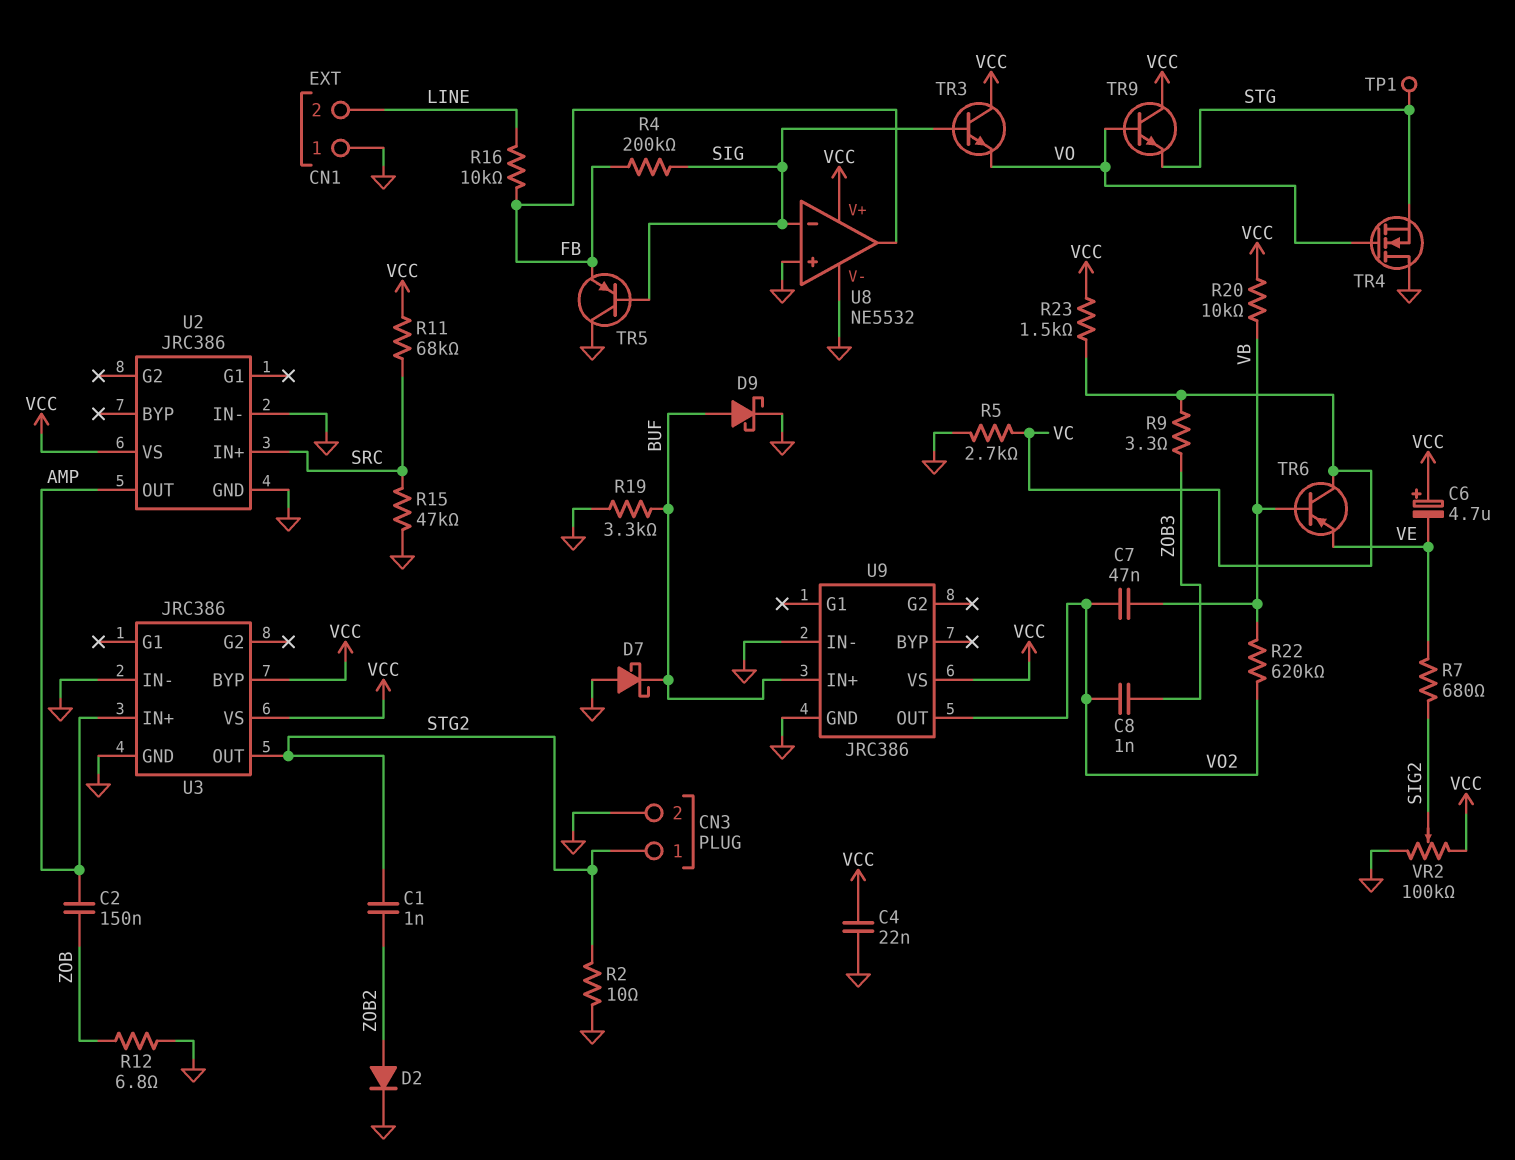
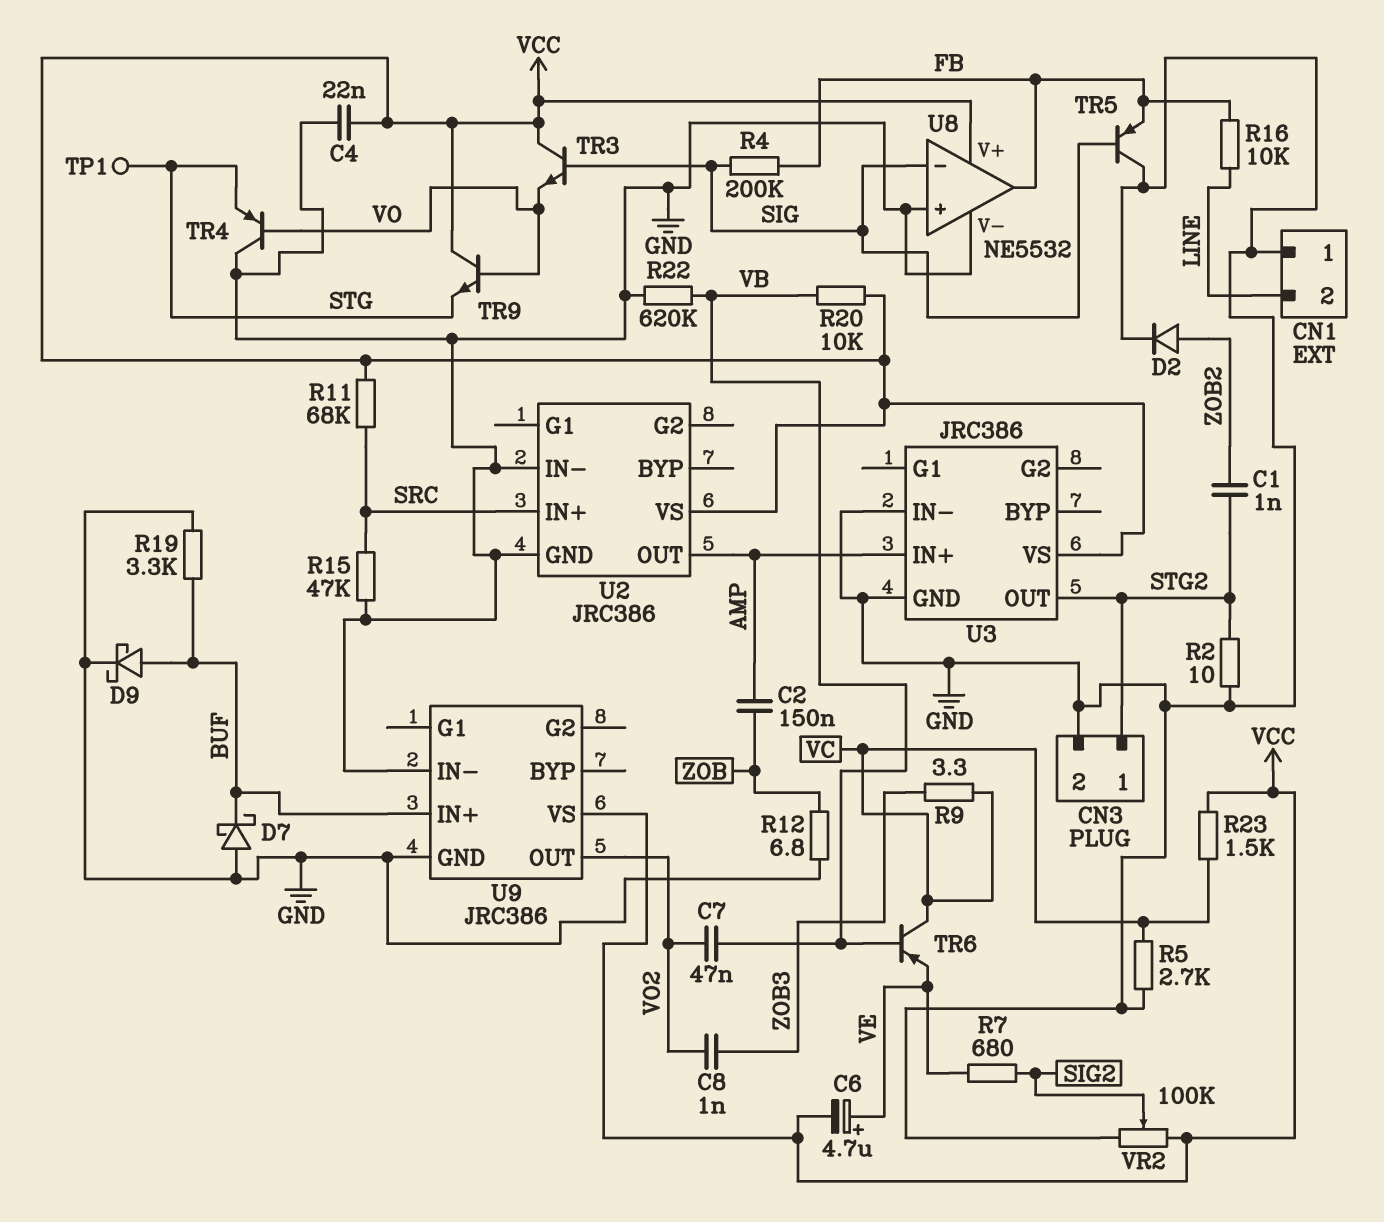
C6: 4.7uF (plus VCC, minus VE) -> 4.7uF (plus VE, minus VCC)
R22: 620k (VB, VO2) -> 620k (GND, VB)
TR4: NMOS (G VO, D GND, S STG) -> PNP (B VO, C GND, E STG)
U3 pin BYP: VCC -> none

